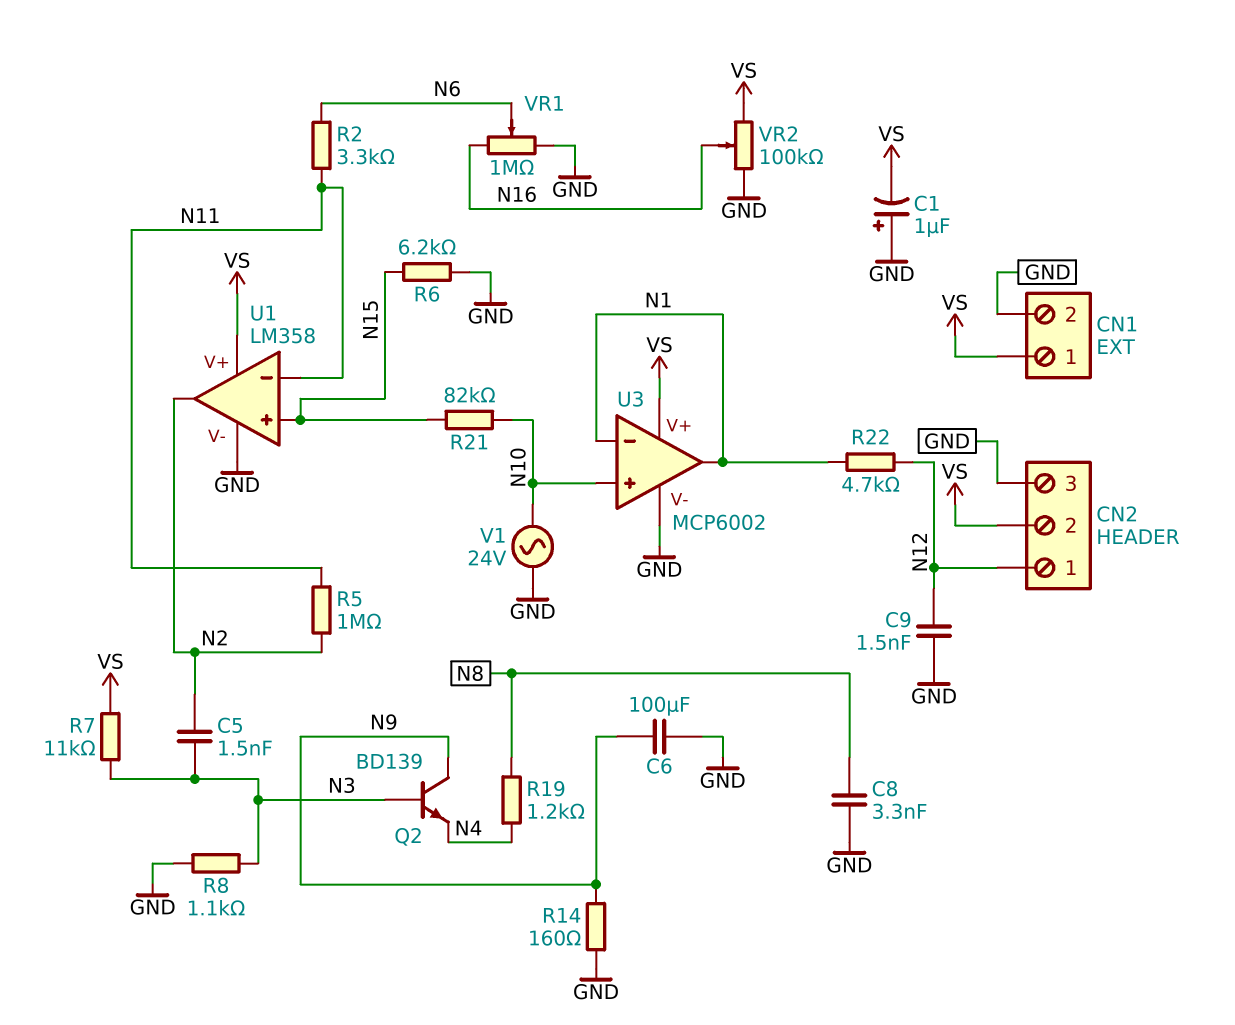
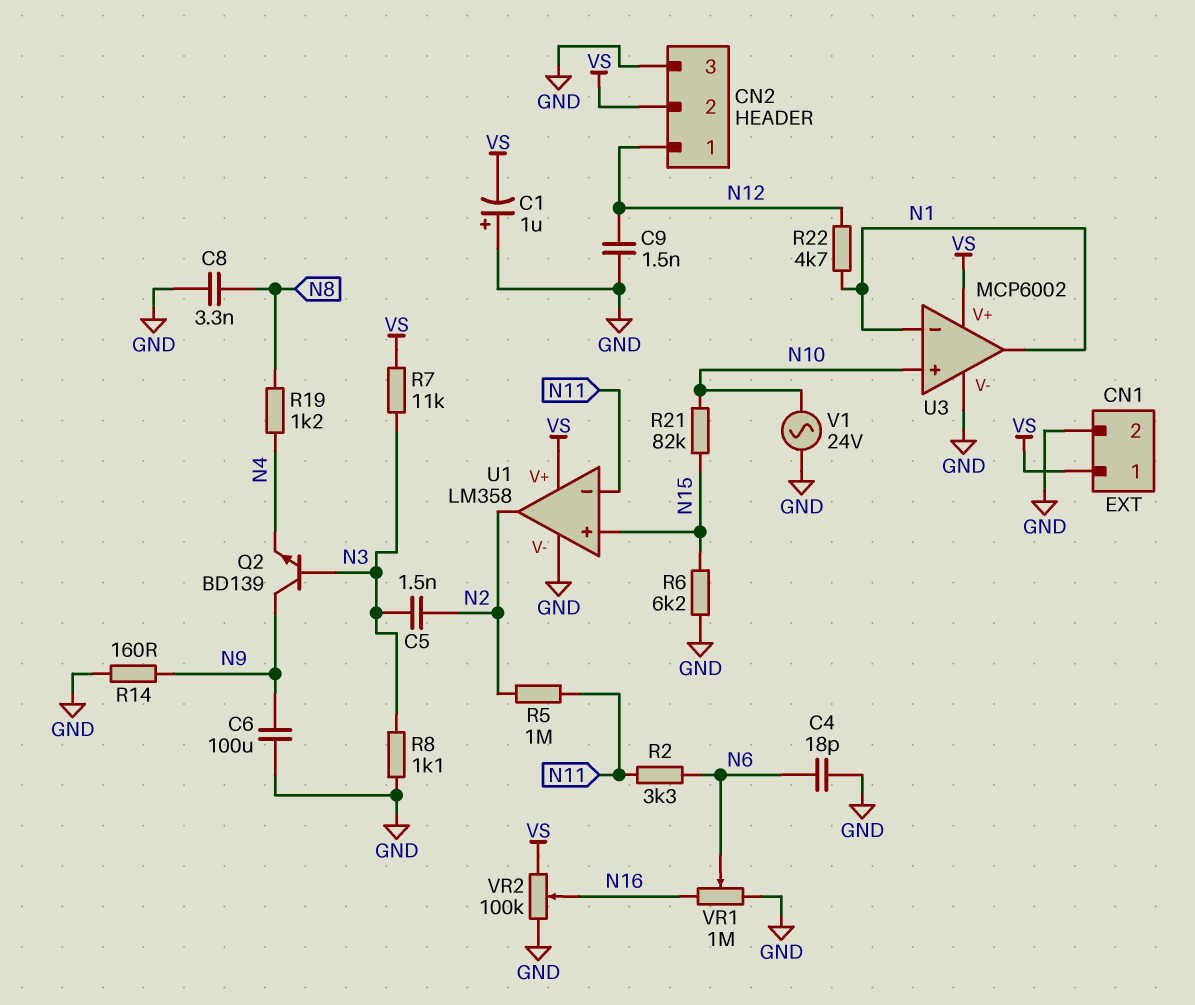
C4: none -> 18pF (GND, N6)

